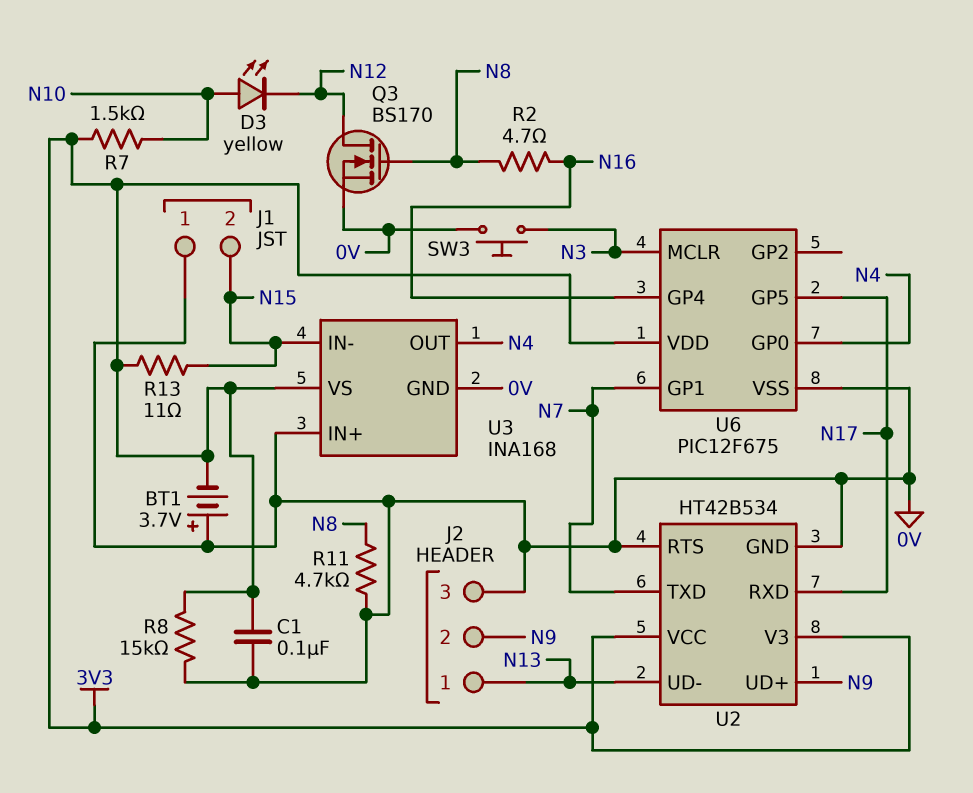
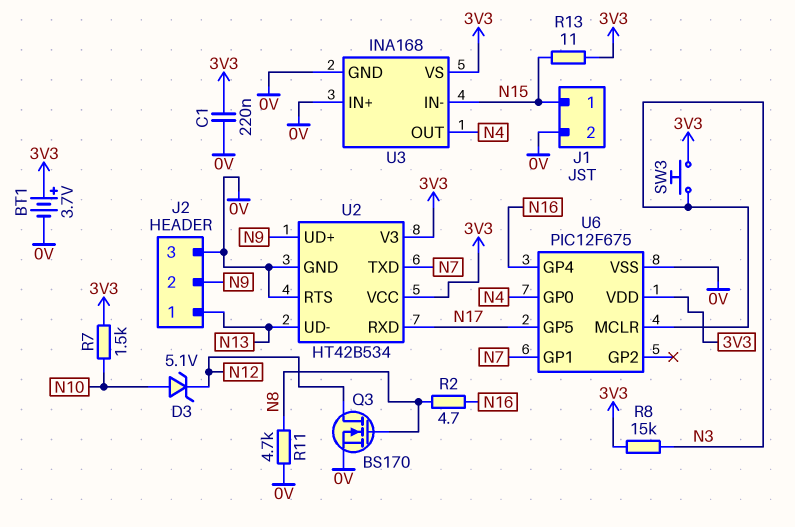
BT1: 3.7V (plus 0V, minus 3V3) -> 3.7V (plus 3V3, minus 0V)
C1: 100nF (0V, 3V3) -> 220nF (0V, 3V3)
D3: LED yellow (A N10, K N12) -> zener 5.1V (A N10, K N12)
J1 pin 1: 0V -> N15
J1 pin 2: N15 -> 0V
R8: 15k (0V, 3V3) -> 15k (3V3, N3)
SW3: button (0V, N3) -> button (3V3, N3)

